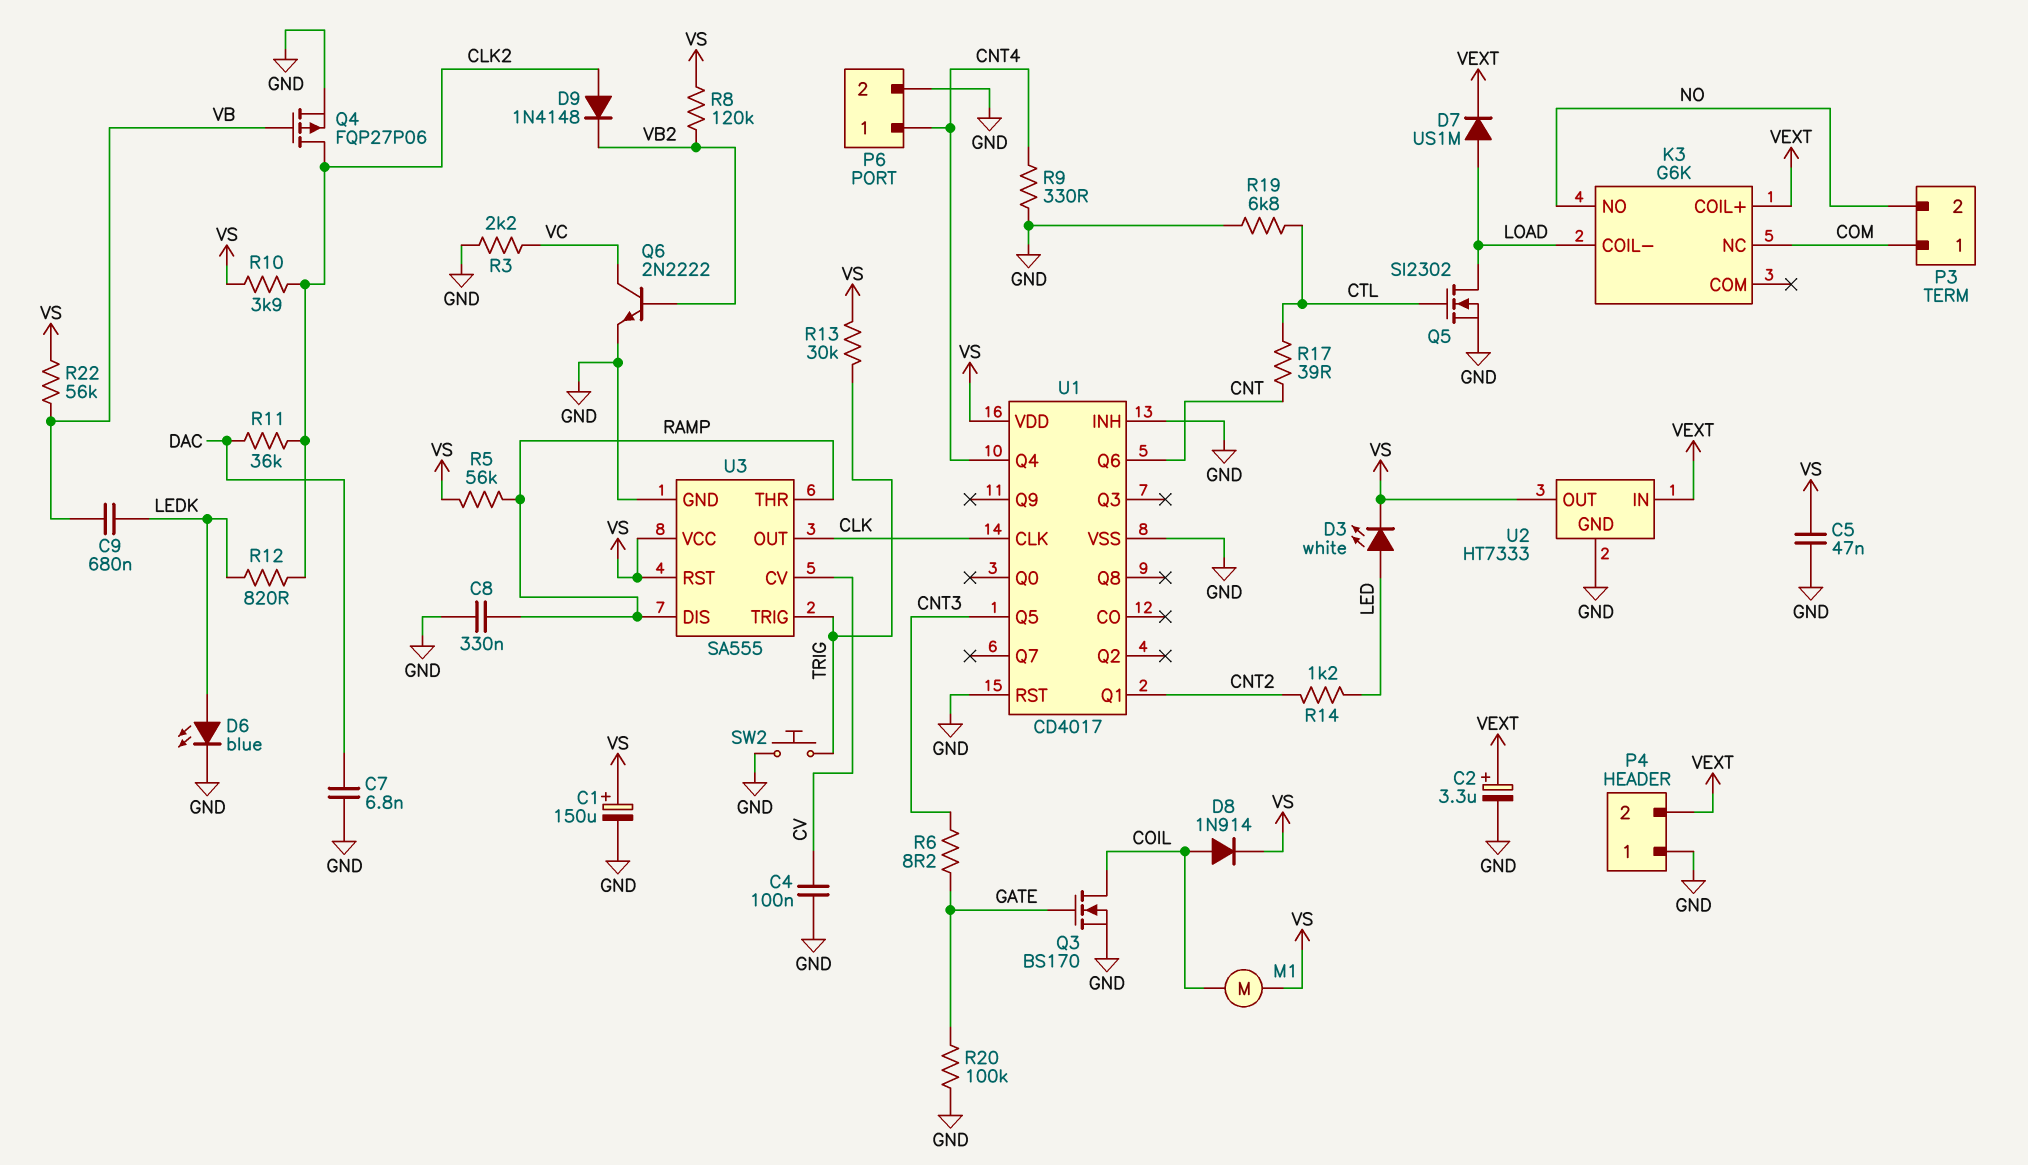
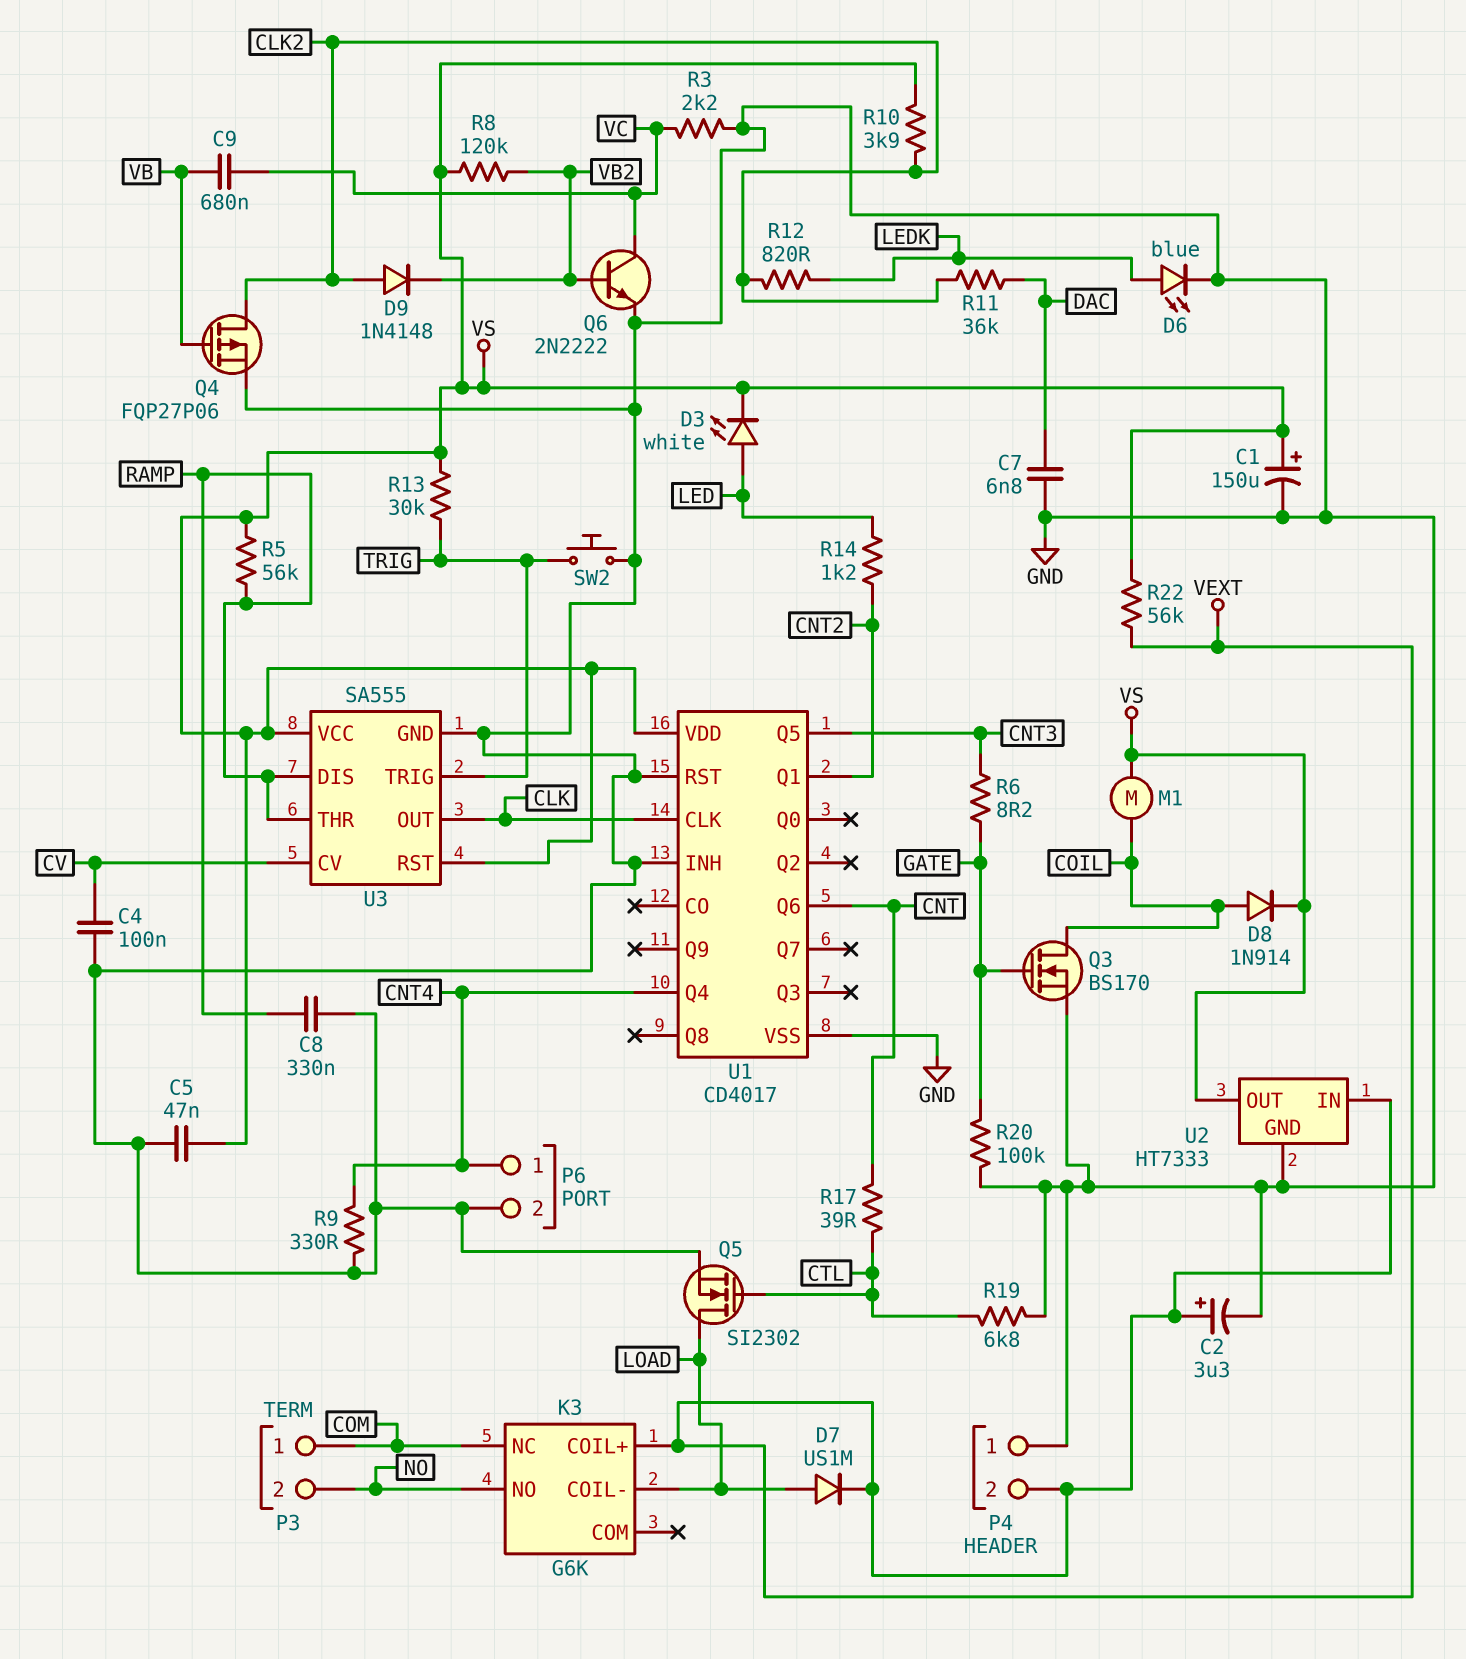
C9: 680nF (LEDK, VB) -> 680nF (VB, VC)
R22: 56k (VB, VS) -> 56k (VEXT, VS)

